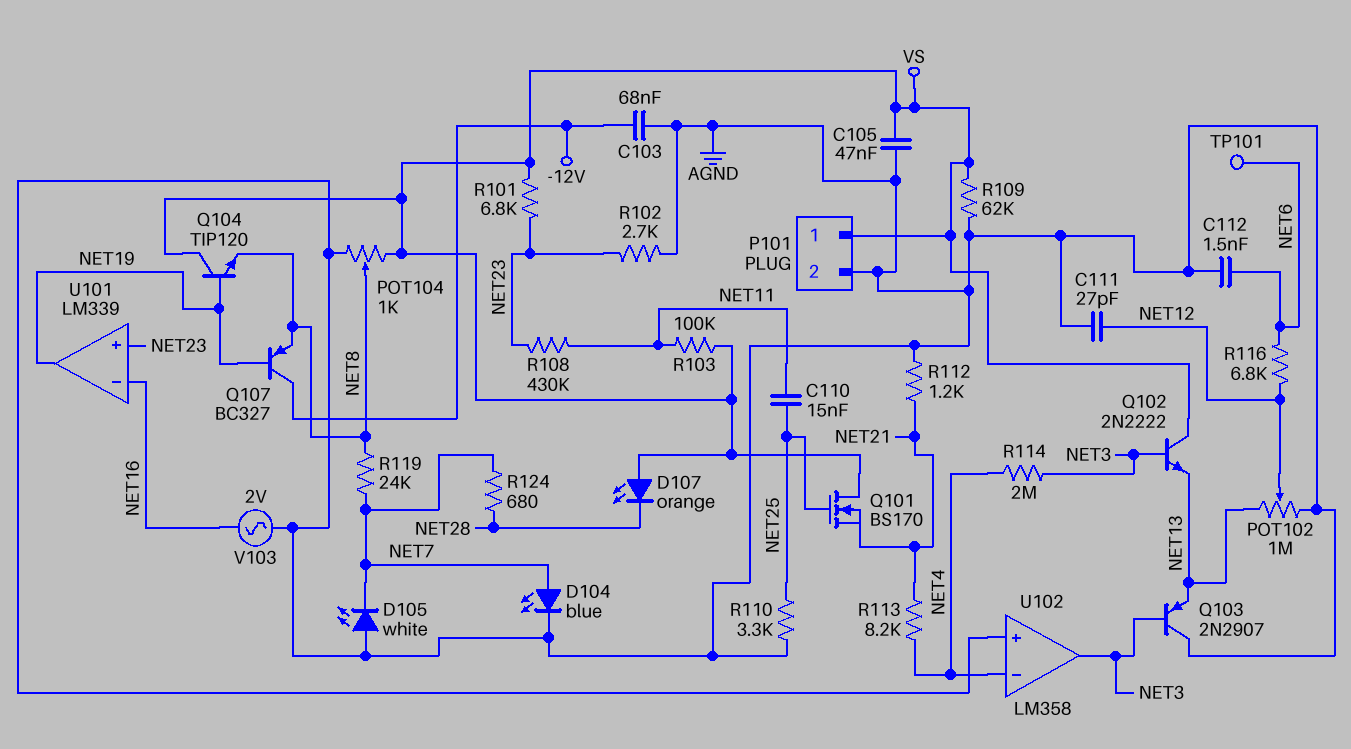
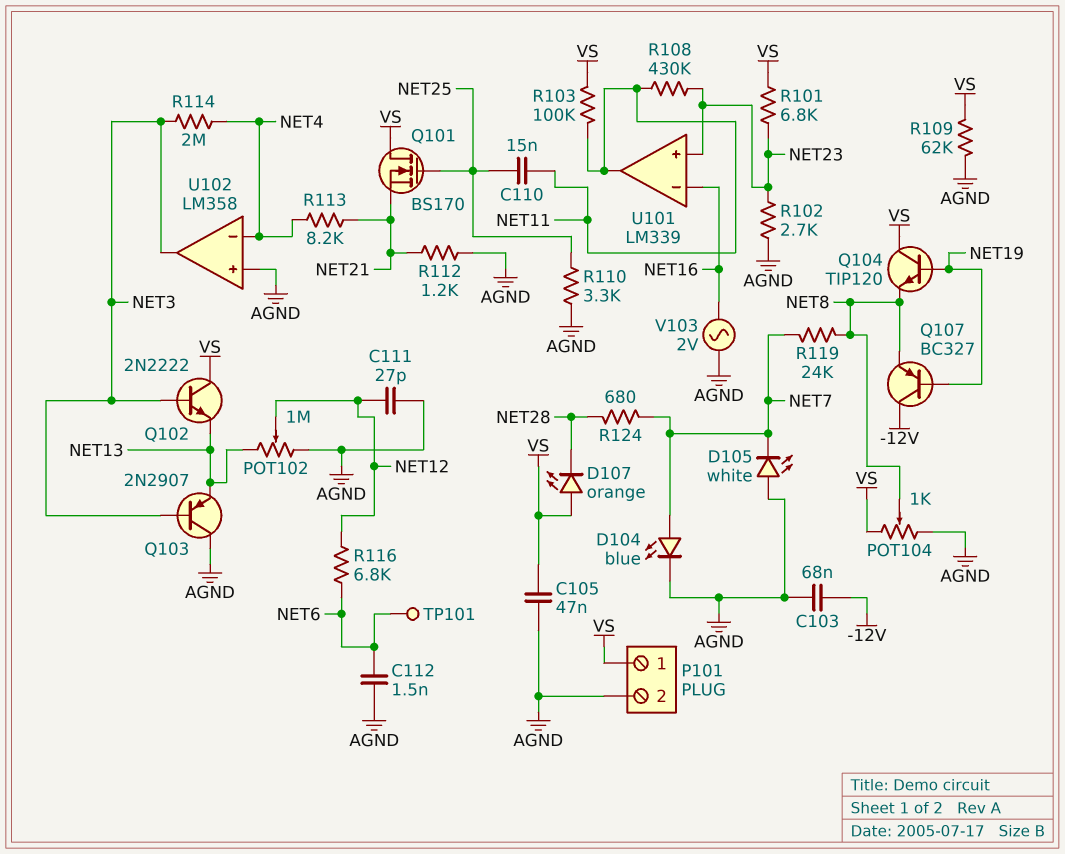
U101 pin out: NET19 -> NET11

